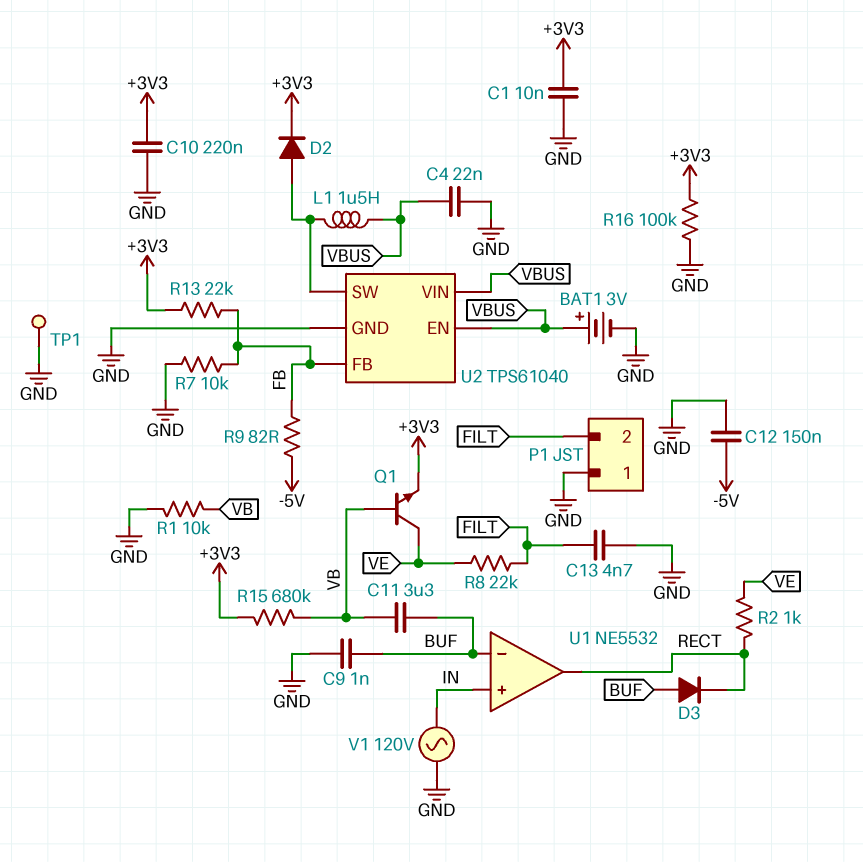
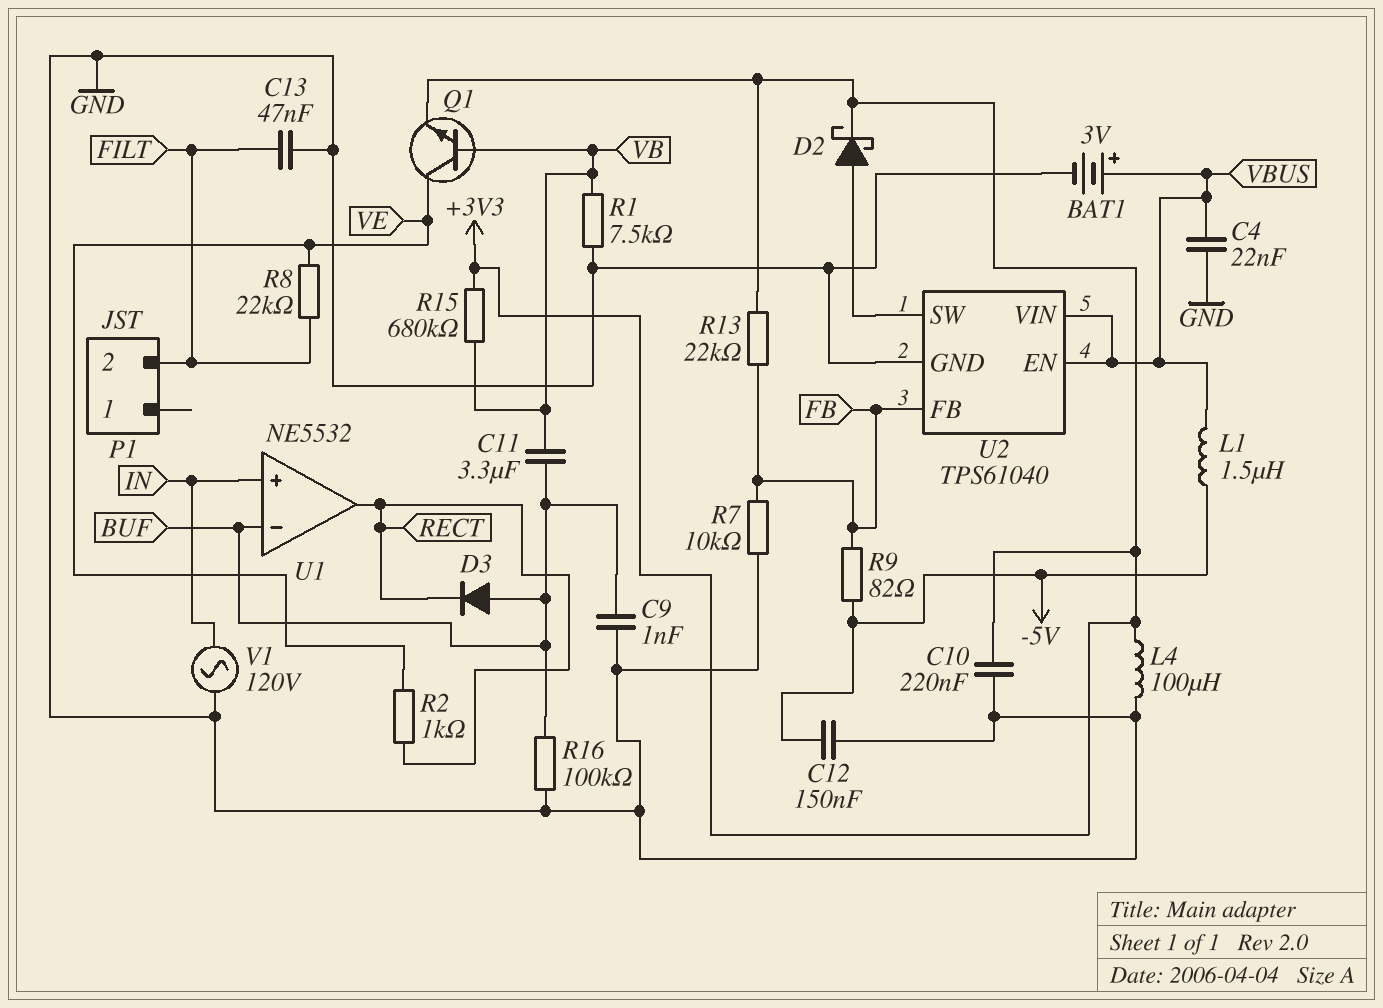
C1: 10nF (+3V3, GND) -> none
C13: 4.7nF (FILT, GND) -> 47nF (FILT, GND)
D2: diode (A U2/SW, K +3V3) -> schottky (A U2/SW, K +3V3)
L1: 1.5uH (U2/SW, VBUS) -> 1.5uH (-5V, VBUS)
L4: none -> 100uH (+3V3, GND)
P1 pin 1: GND -> none
R1: 10k (GND, VB) -> 7.5k (GND, VB)
R16: 100k (+3V3, GND) -> 100k (BUF, GND)
TP1: test point (GND) -> none

